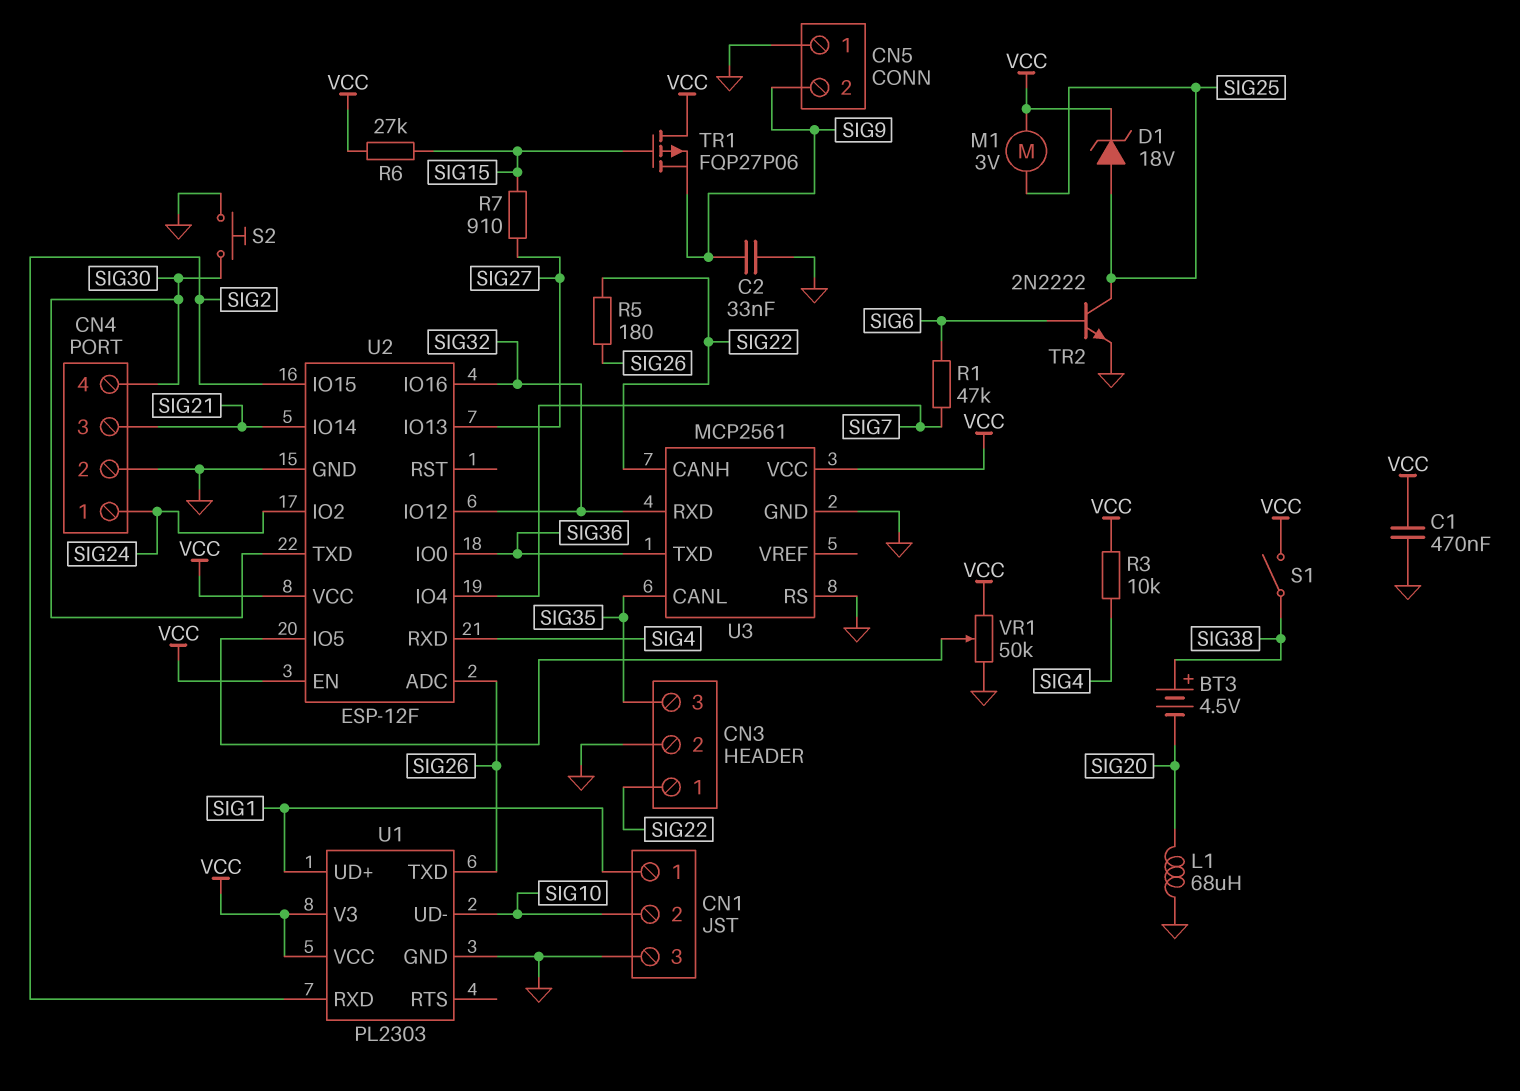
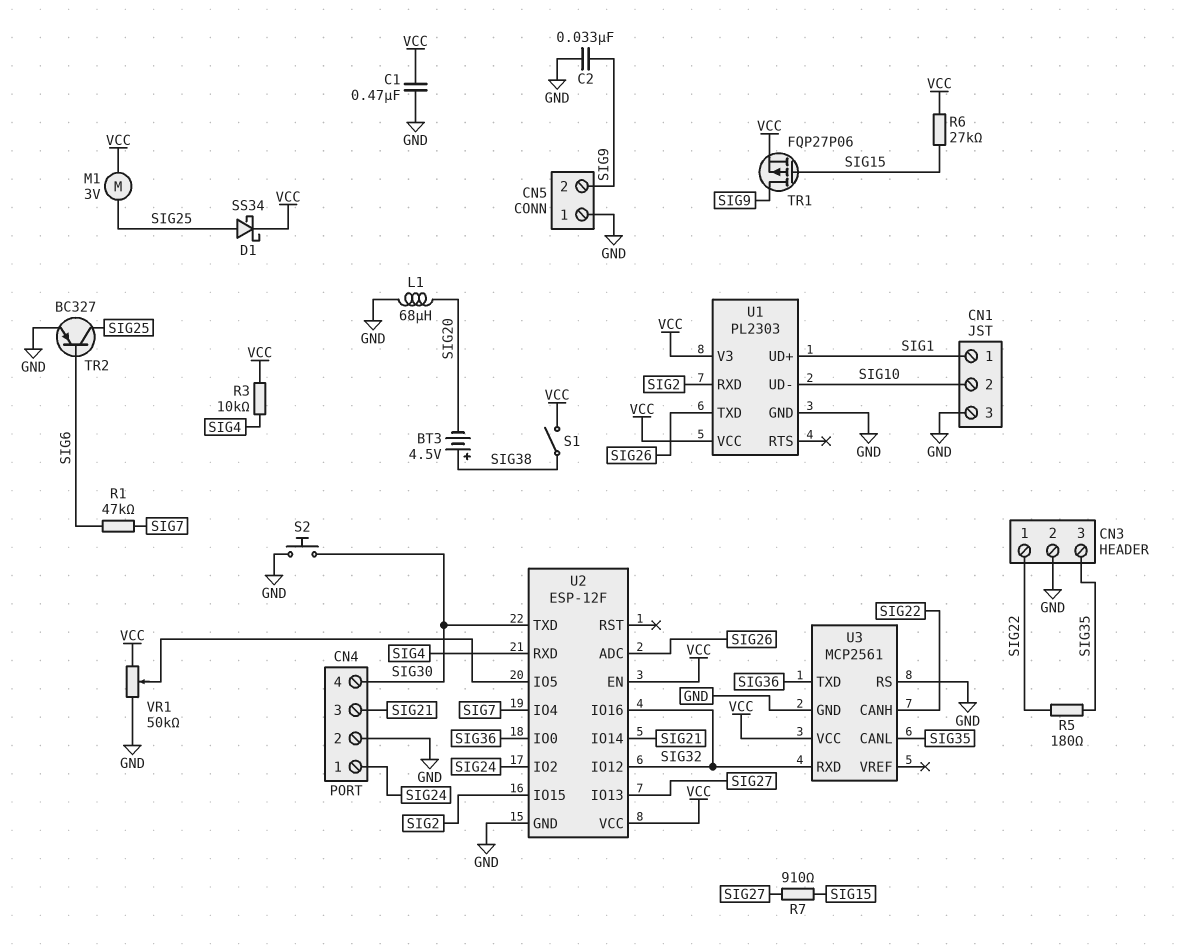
D1: zener 18V (A SIG25, K VCC) -> schottky SS34 (A SIG25, K VCC)
R5: 180 (SIG22, SIG26) -> 180 (SIG22, SIG35)
TR1: PMOS FQP27P06 (G SIG15, D VCC, S SIG9) -> PMOS FQP27P06 (G SIG15, D SIG9, S VCC)
TR2: NPN 2N2222 (B SIG6, C SIG25, E GND) -> PNP BC327 (B SIG6, C SIG25, E GND)

